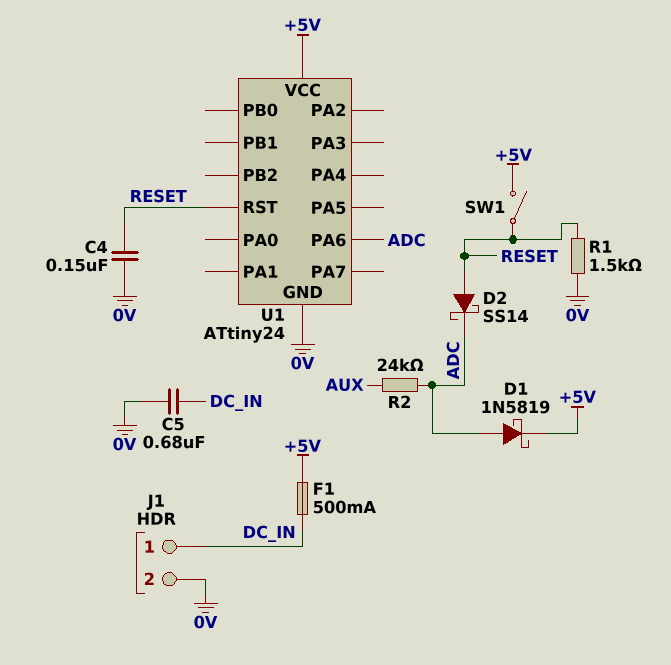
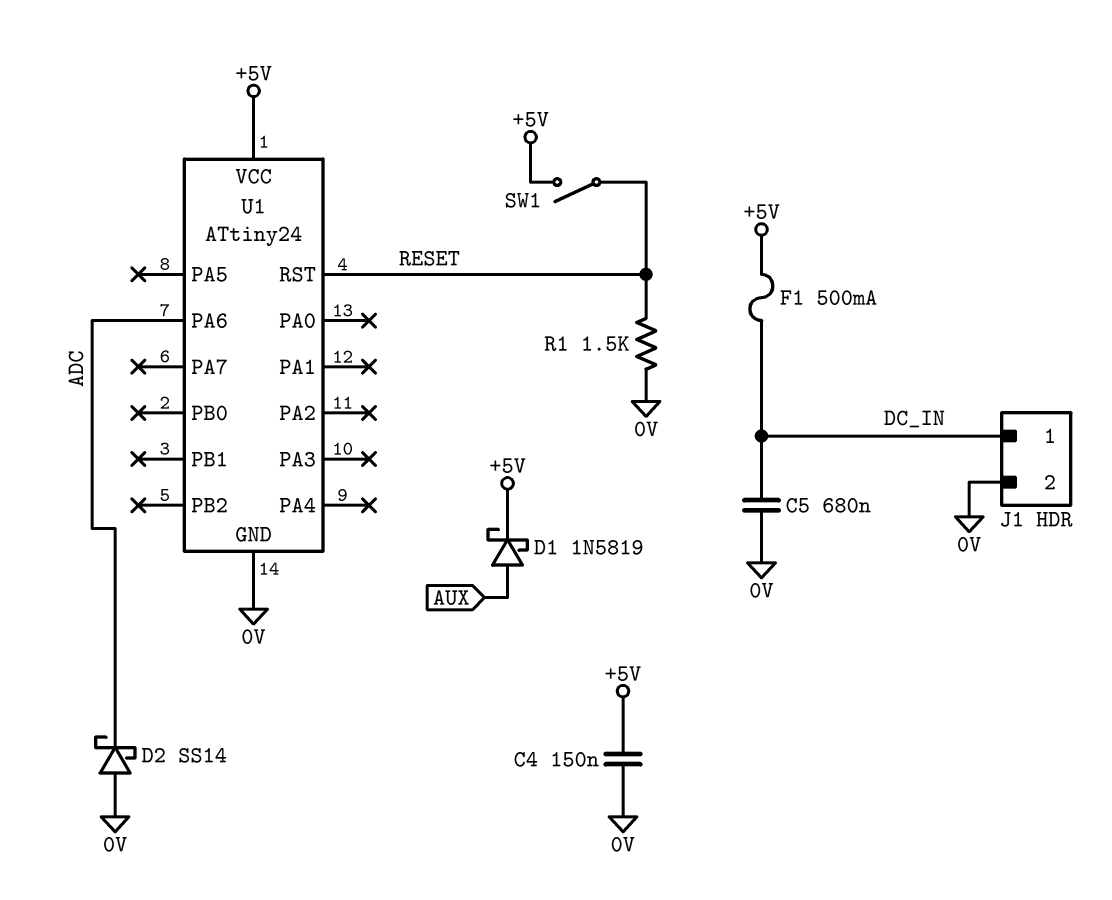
C4: 150nF (0V, RESET) -> 150nF (+5V, 0V)
D1: schottky 1N5819 (A ADC, K +5V) -> schottky 1N5819 (A AUX, K +5V)
D2: schottky SS14 (A RESET, K ADC) -> schottky SS14 (A 0V, K ADC)
R2: 24k (ADC, AUX) -> none

